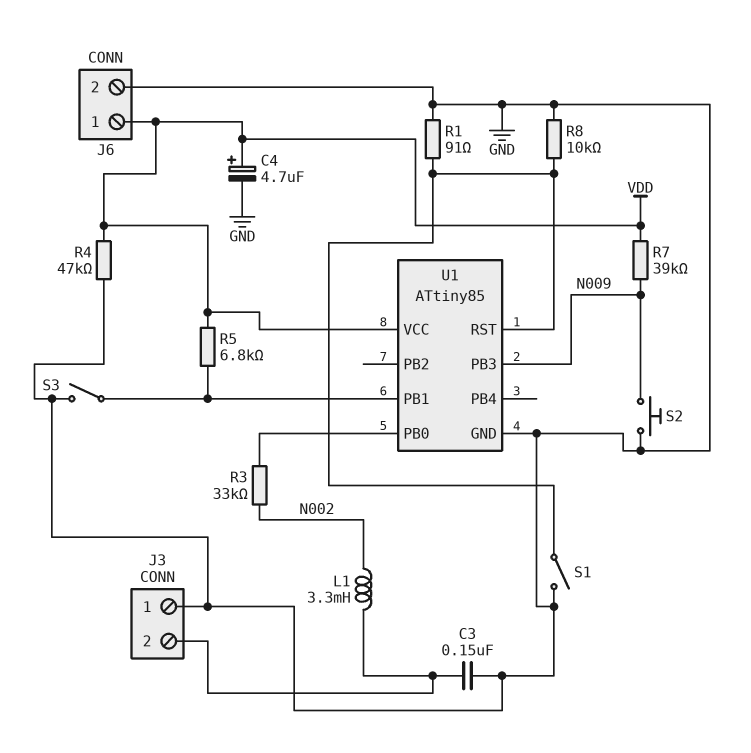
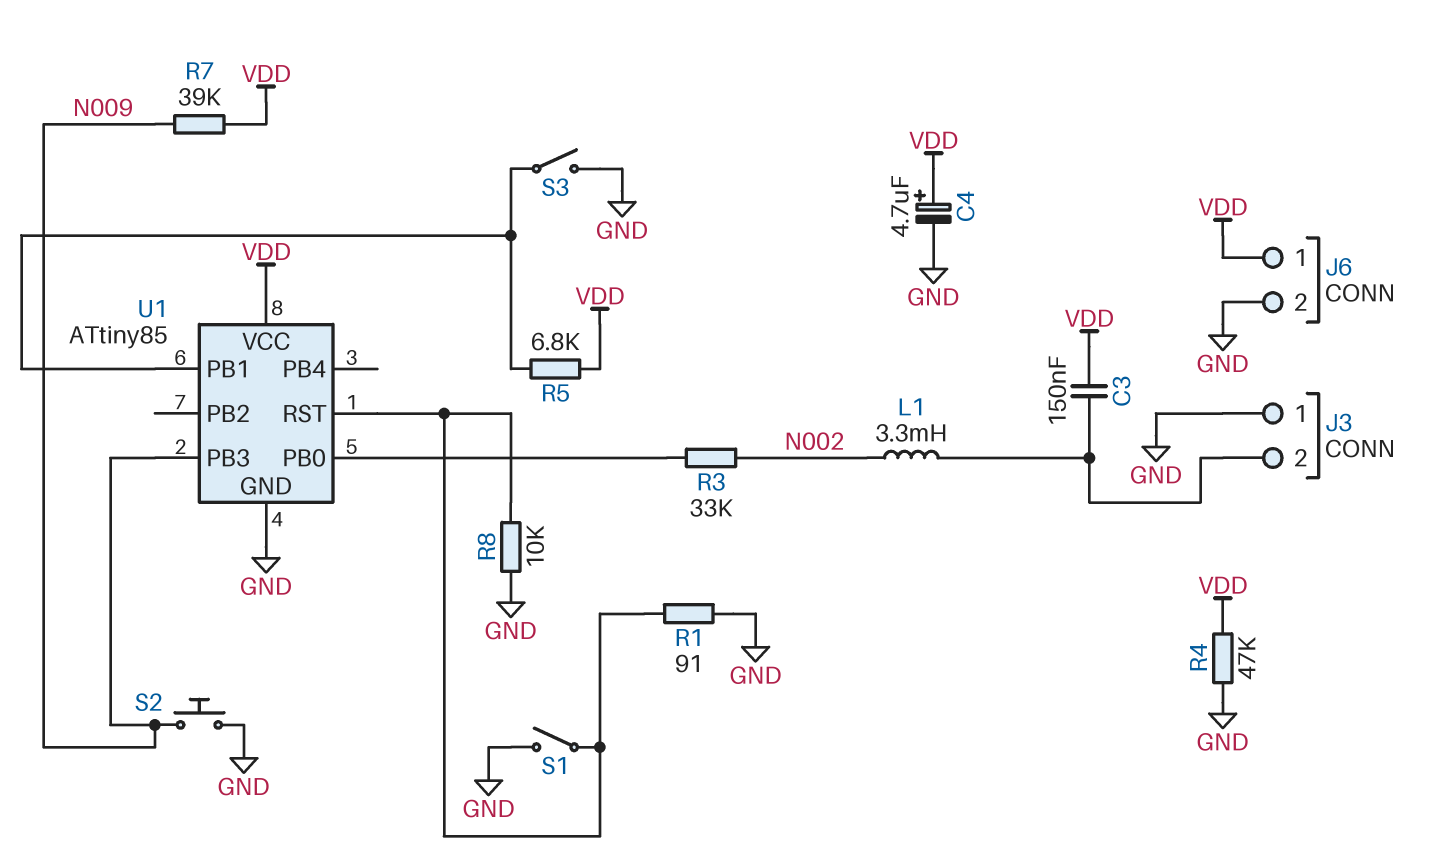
C3: 150nF (GND, J3/2) -> 150nF (J3/2, VDD)

